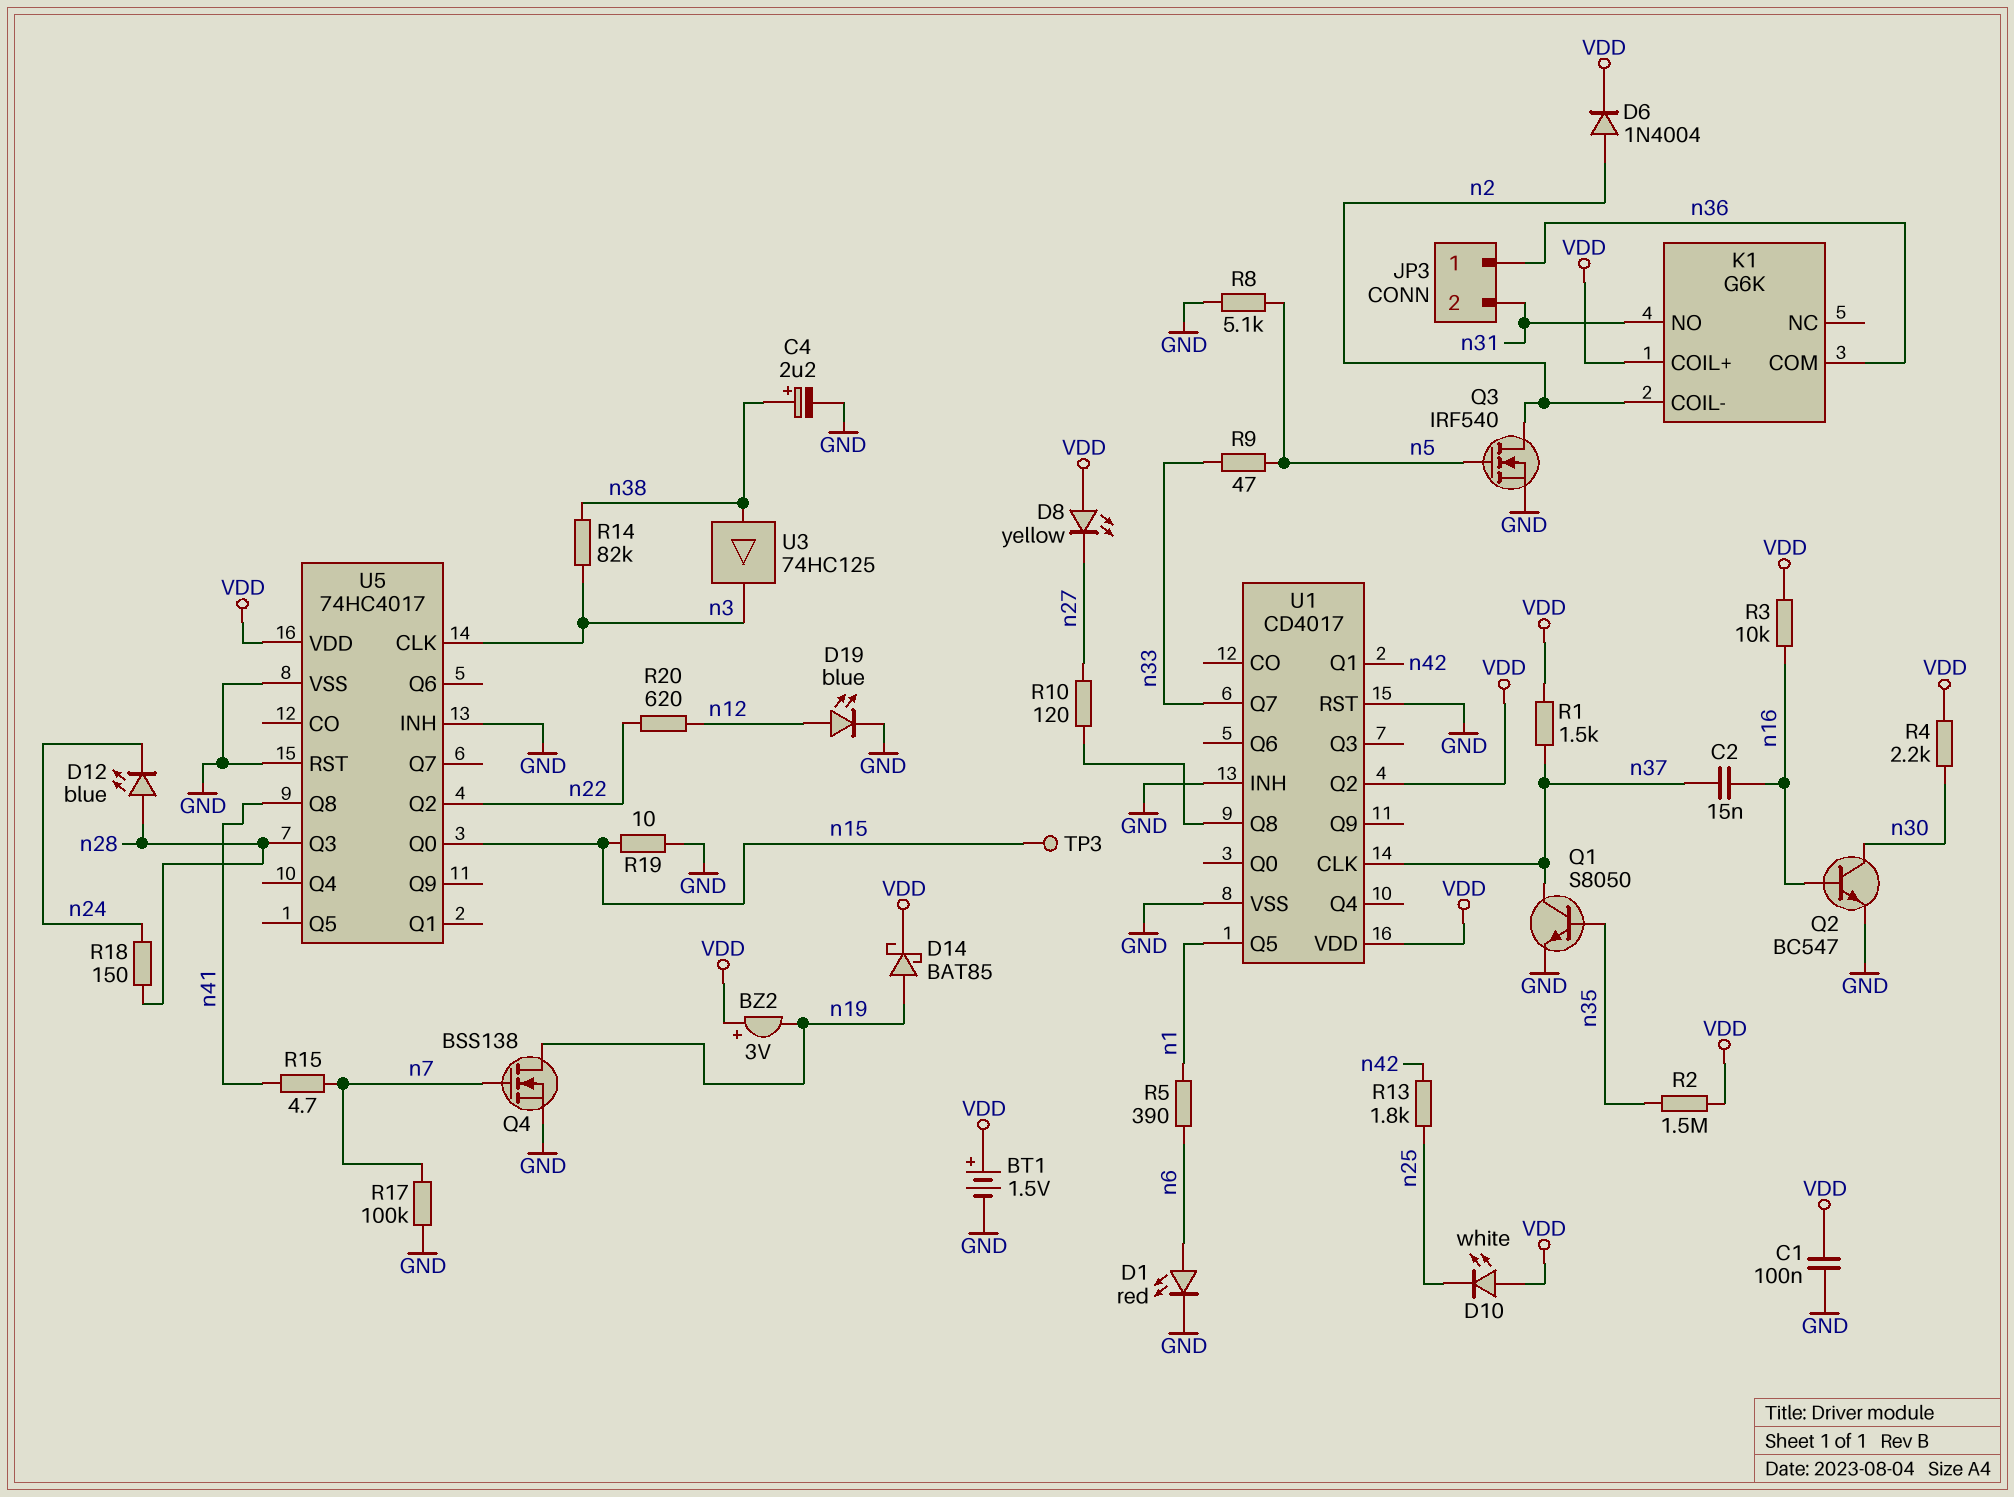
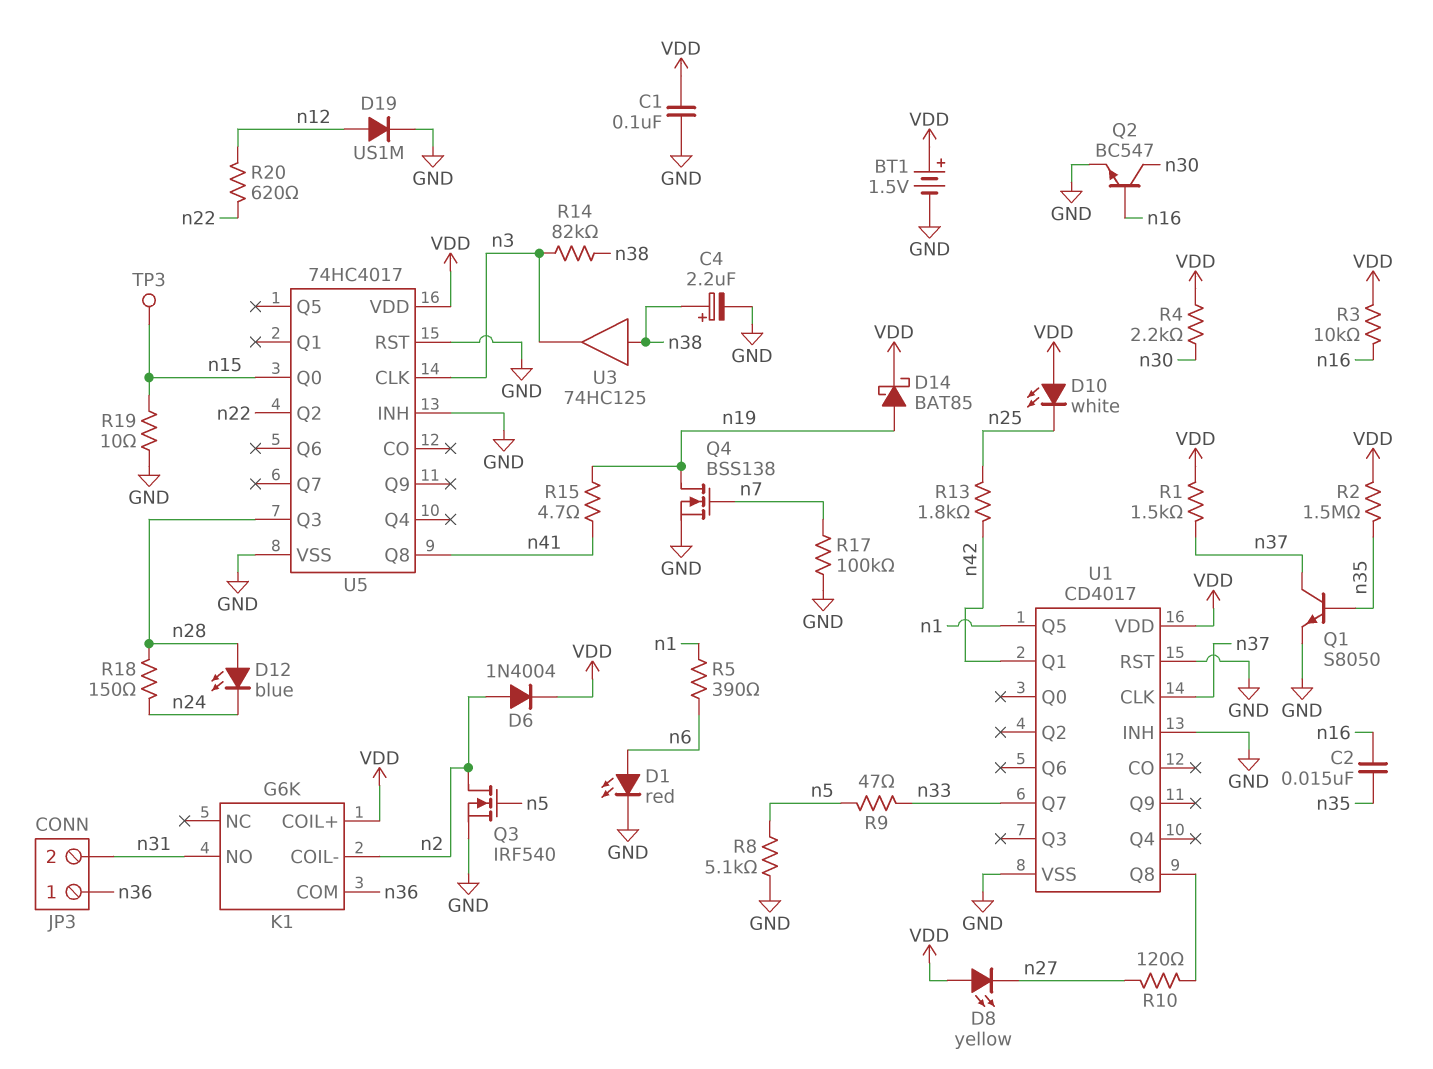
BZ2: buzzer 3V (plus VDD, minus n19) -> none
C2: 15nF (n16, n37) -> 15nF (n16, n35)
D19: LED blue (A n12, K GND) -> diode US1M (A n12, K GND)
R15: 4.7 (n7, n41) -> 4.7 (n19, n41)
U1 pin Q2: VDD -> none

